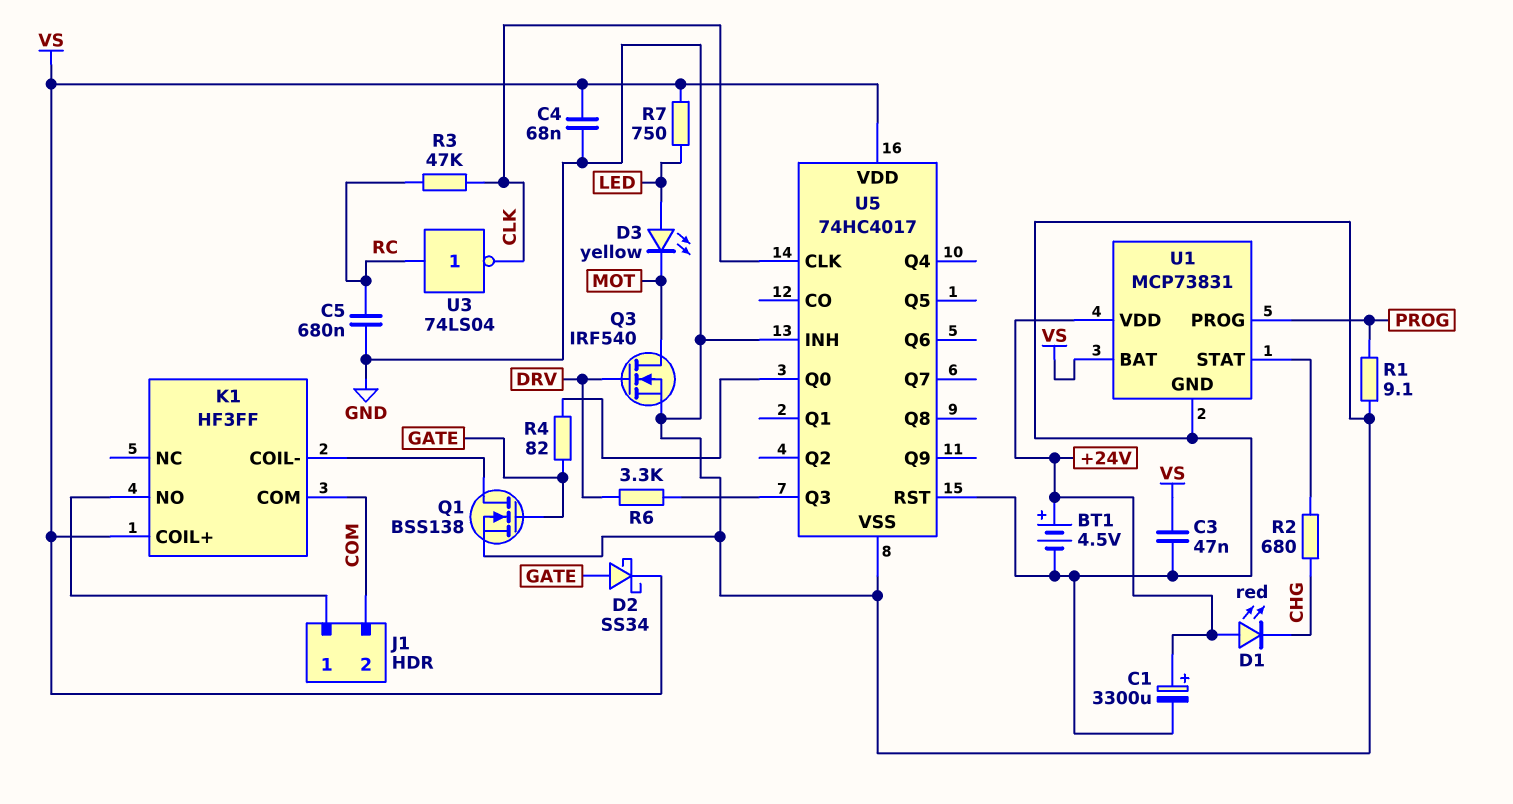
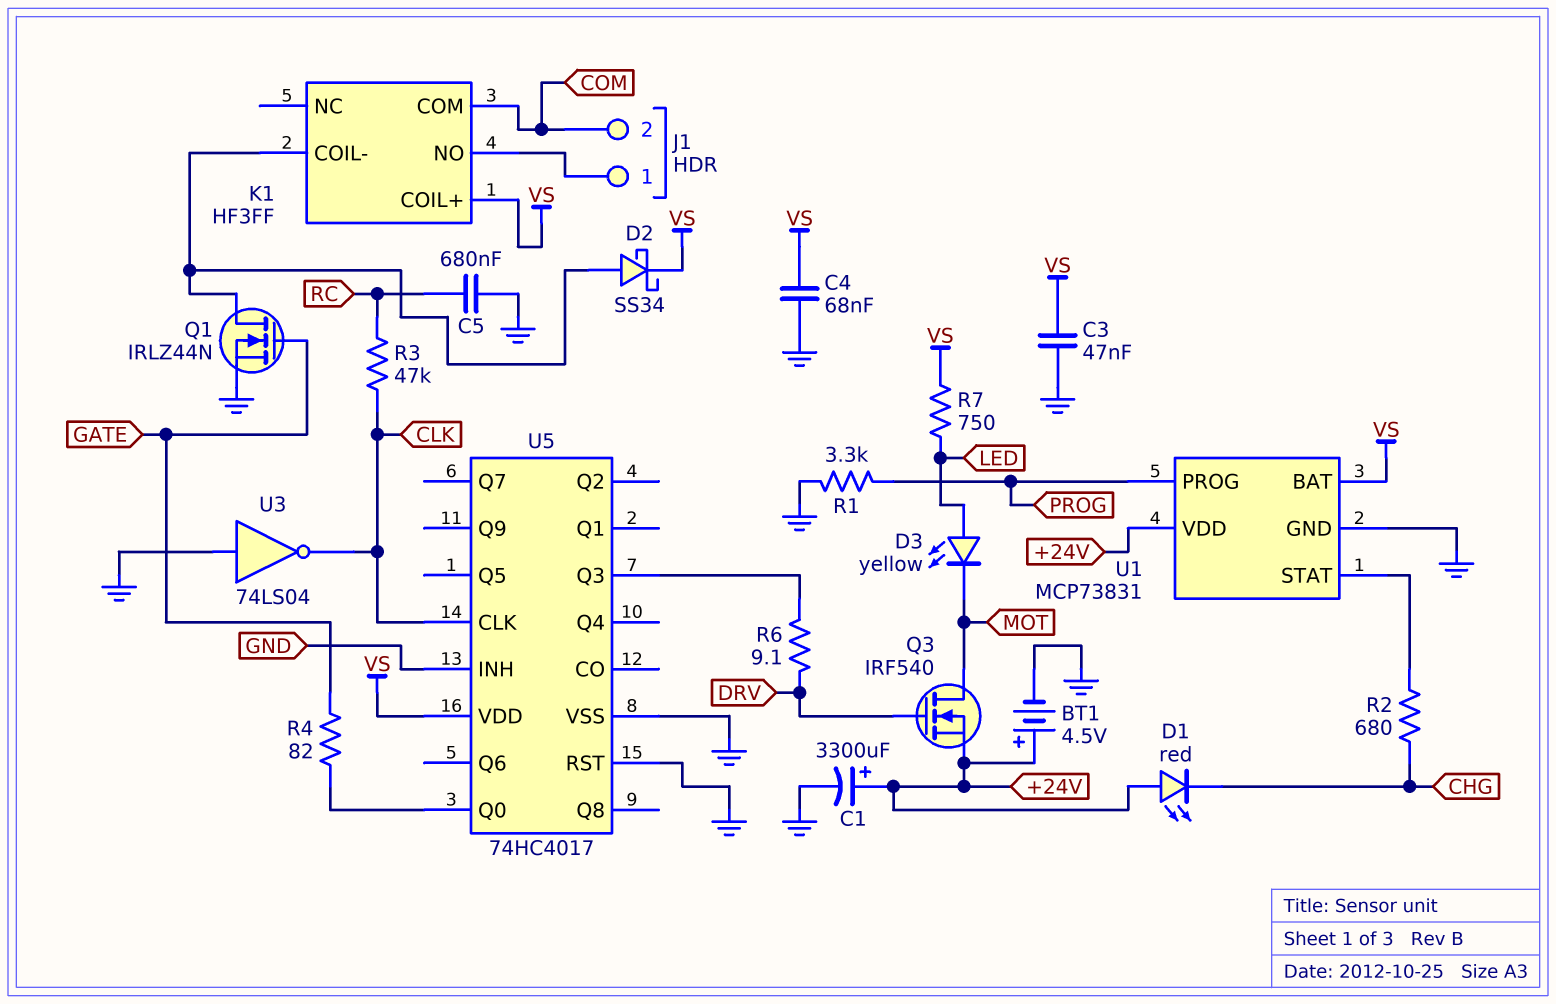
D2: schottky SS34 (A GATE, K VS) -> schottky SS34 (A K1/COIL-, K VS)
Q1: NMOS BSS138 (G GATE, D K1/COIL-, S GND) -> NMOS IRLZ44N (G GATE, D K1/COIL-, S GND)
Q3: NMOS IRF540 (G DRV, D MOT, S GND) -> NMOS IRF540 (G DRV, D MOT, S +24V)
R1: 9.1 (GND, PROG) -> 3.3k (GND, PROG)
R6: 3.3k (DRV, U5/Q3) -> 9.1 (DRV, U5/Q3)
U3: NOT 74LS04 (in RC, out CLK) -> NOT 74LS04 (in GND, out CLK)

